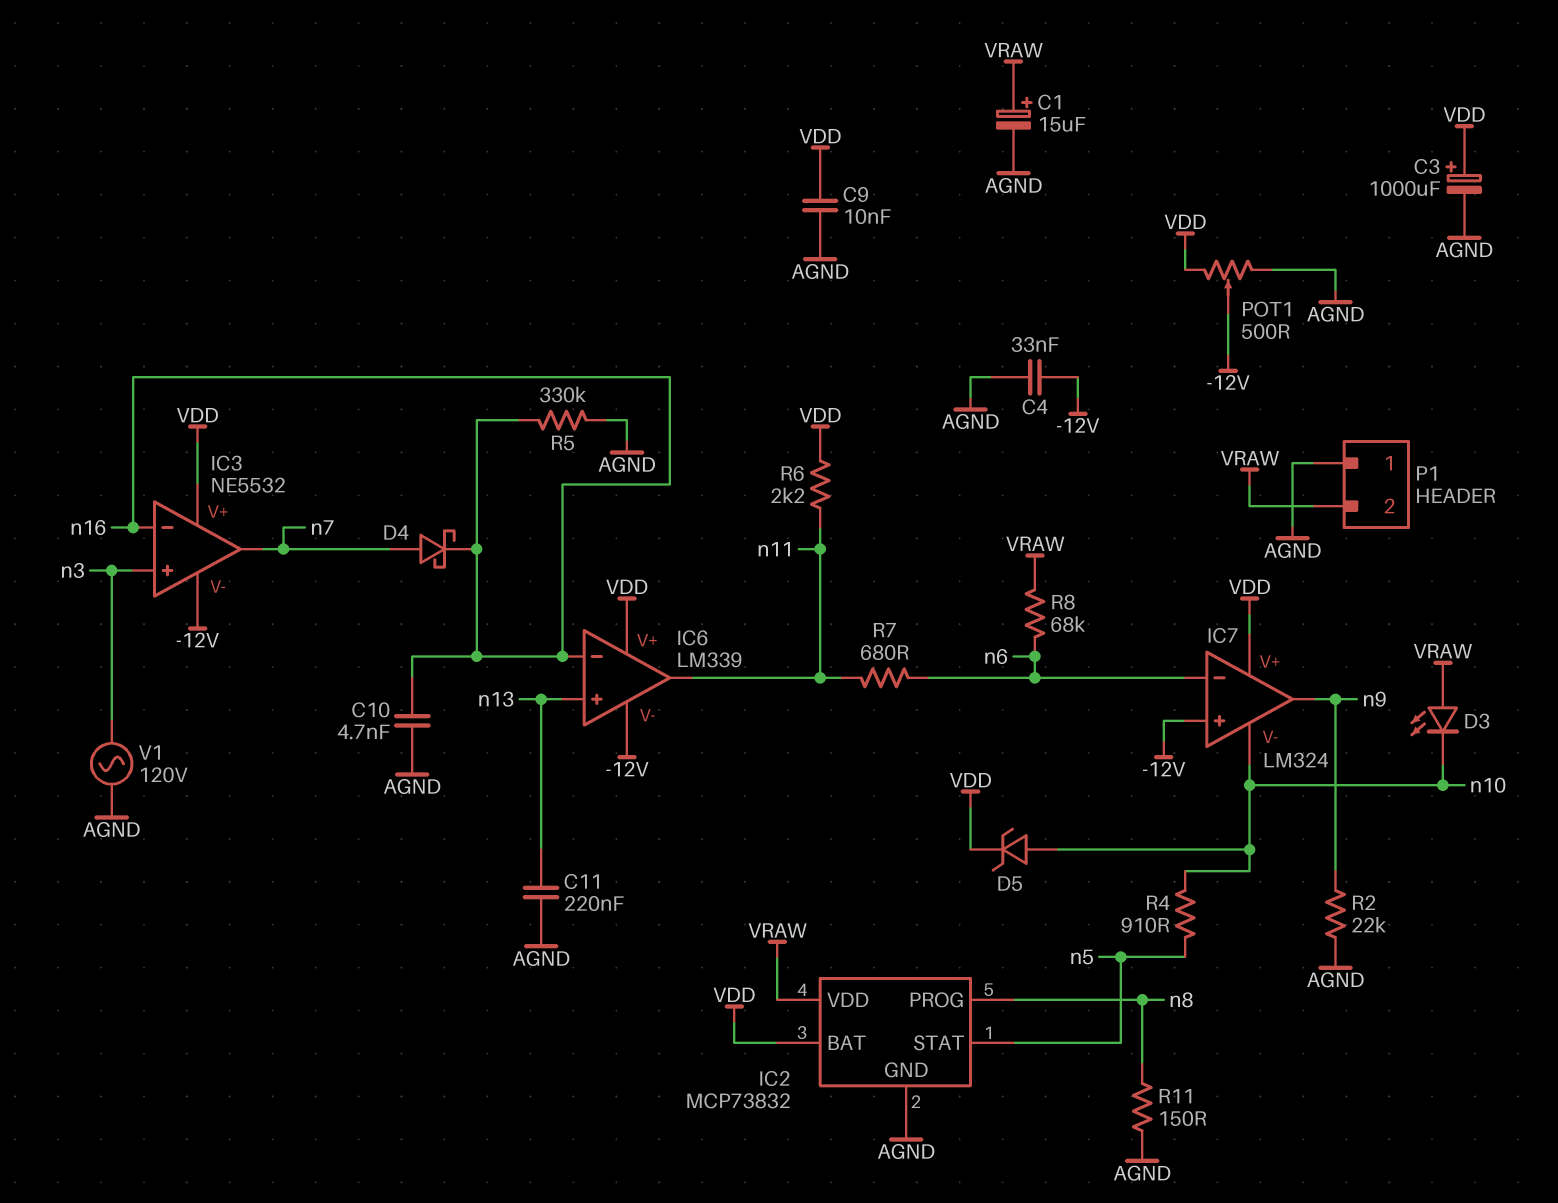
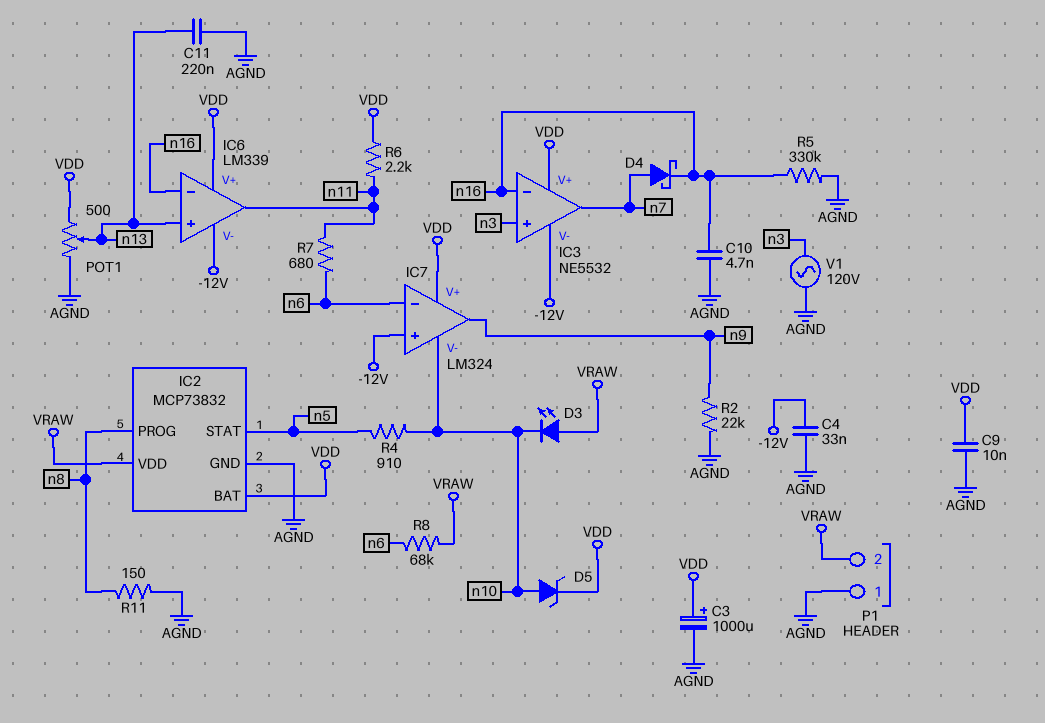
C1: 15uF (plus VRAW, minus AGND) -> none
POT1: 500 (AGND, VDD, wiper -12V) -> 500 (AGND, VDD, wiper n13)

